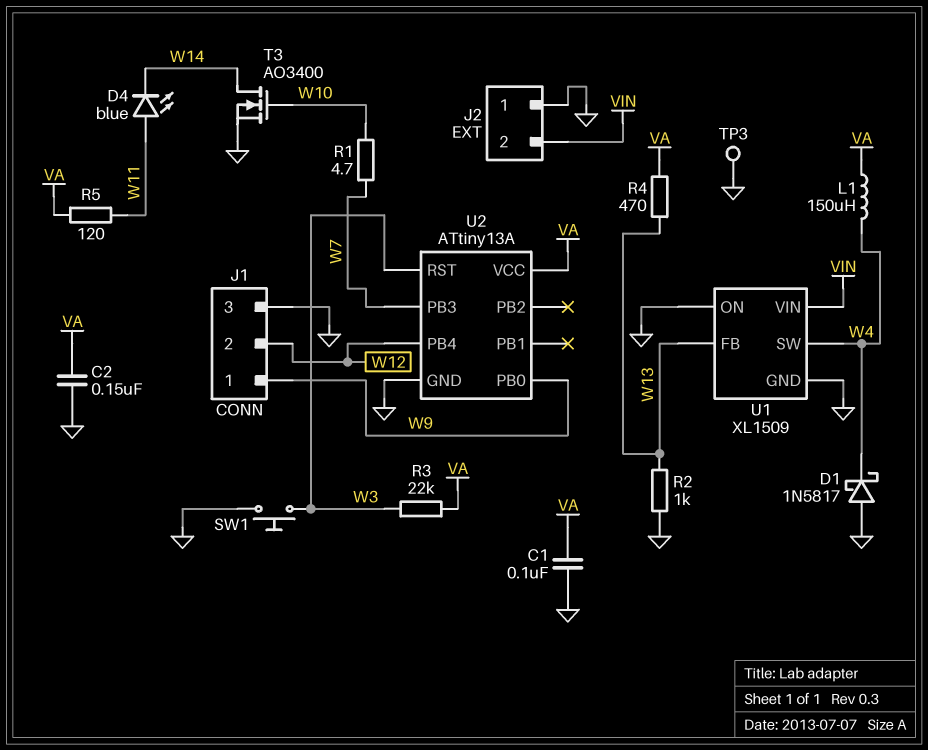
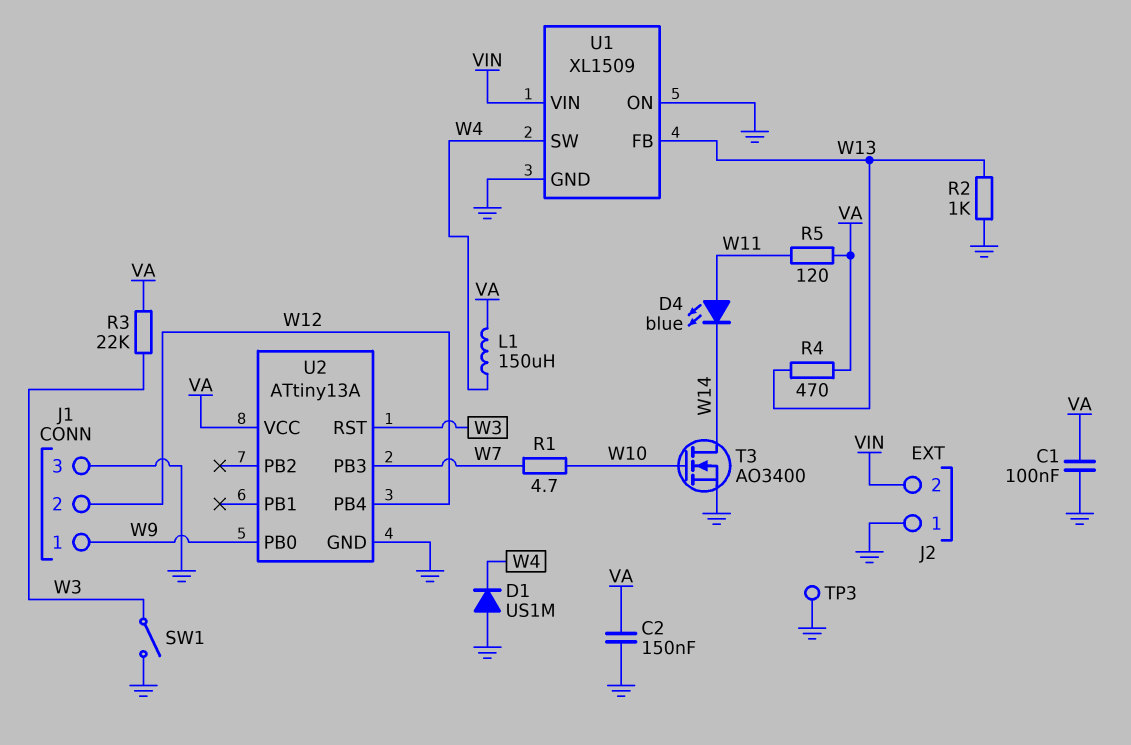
D1: schottky 1N5817 (A GND, K W4) -> diode US1M (A GND, K W4)
SW1: button (GND, W3) -> switch (GND, W3)

